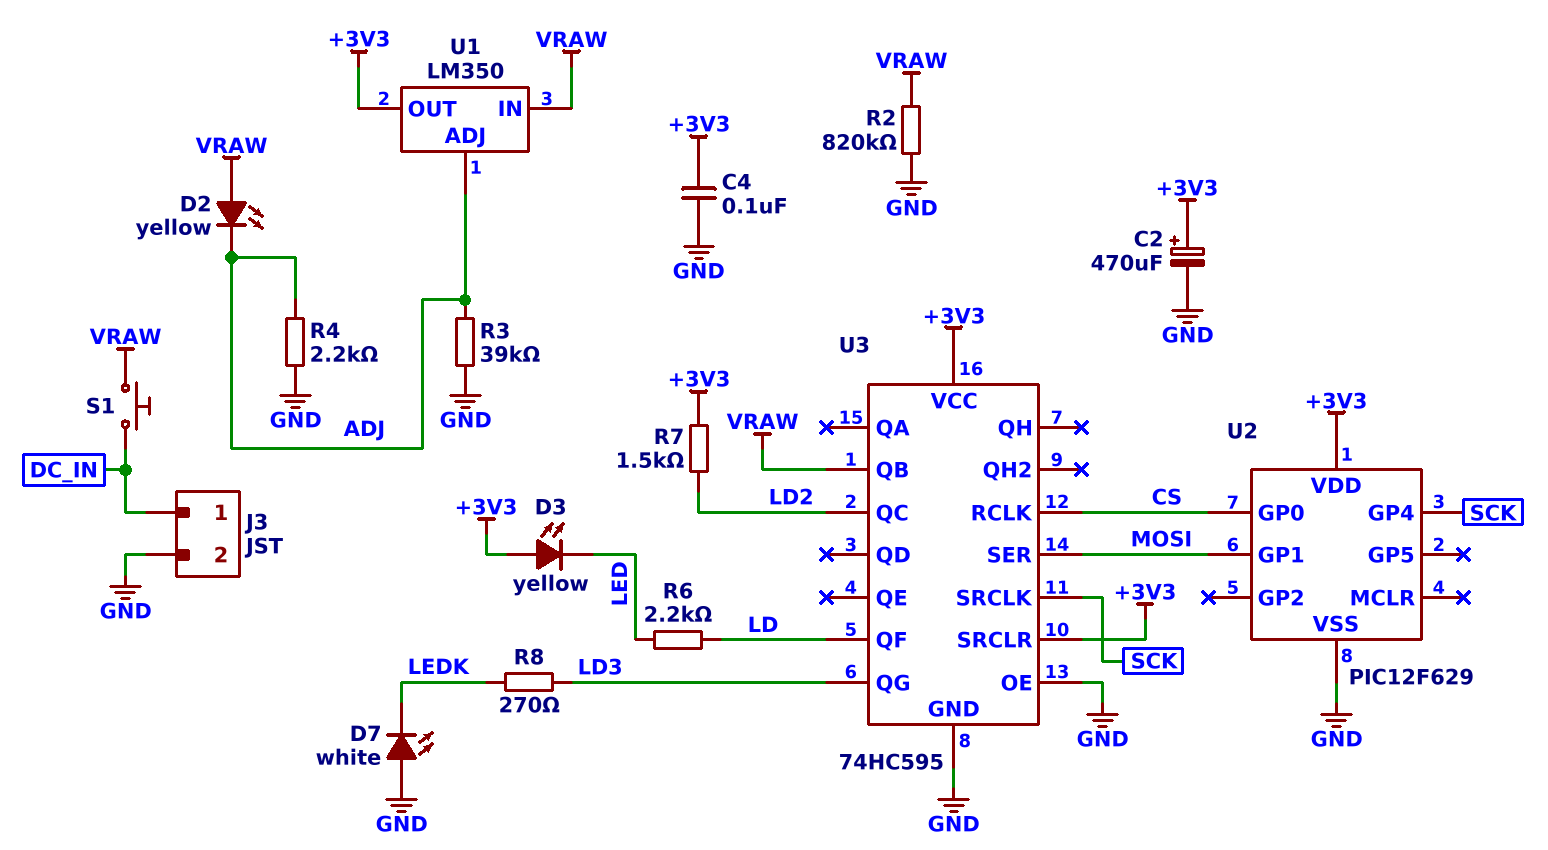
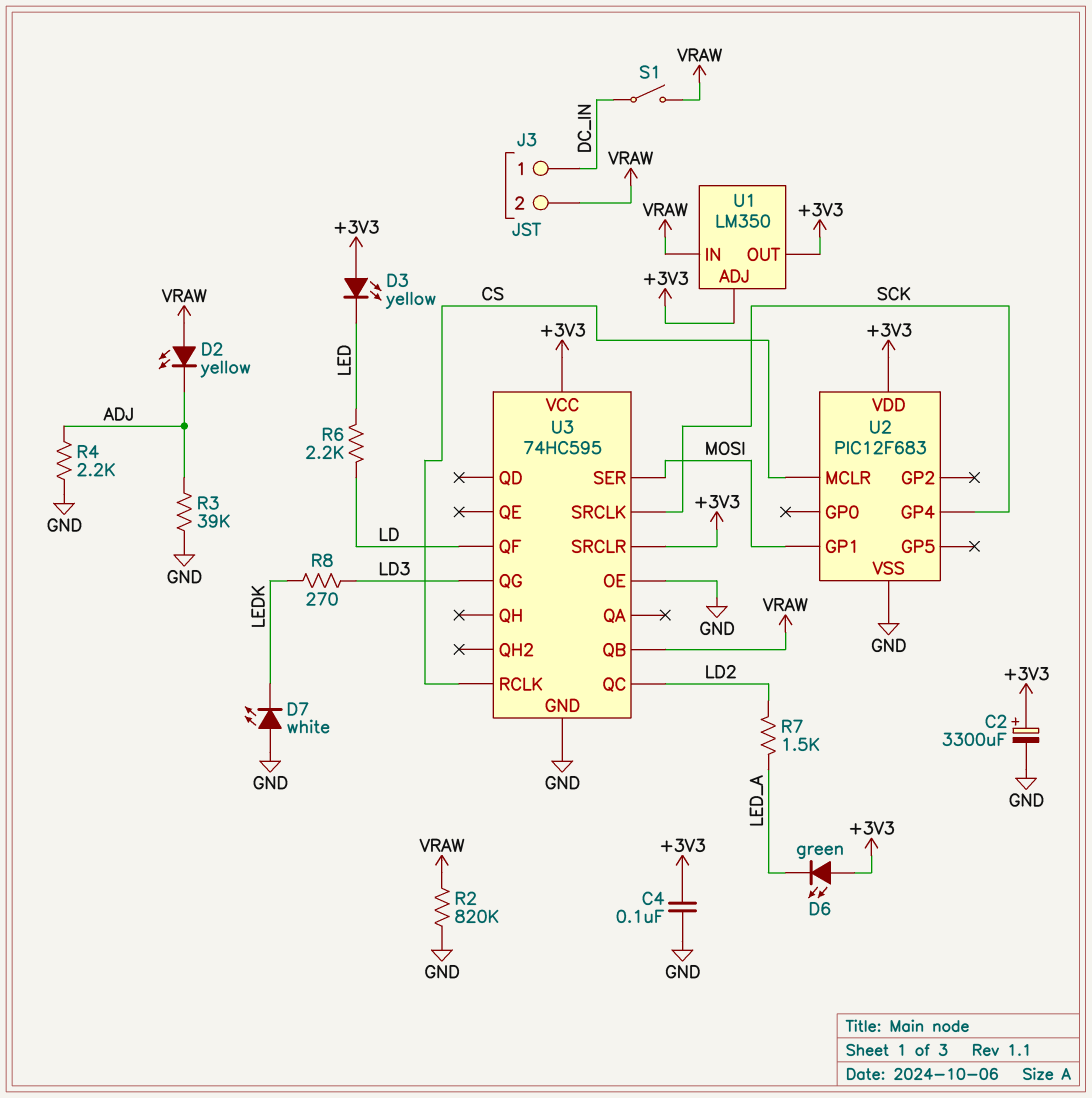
C2: 470uF (plus +3V3, minus GND) -> 3300uF (plus +3V3, minus GND)
D6: none -> LED green (A +3V3, K LED_A)
J3 pin 2: GND -> VRAW
R7: 1.5k (+3V3, LD2) -> 1.5k (LD2, LED_A)
S1: button (DC_IN, VRAW) -> switch (DC_IN, VRAW)
U1 pin ADJ: ADJ -> +3V3
U2: PIC12F629 -> PIC12F683
U2 pin GP0: CS -> none
U2 pin MCLR: none -> CS

